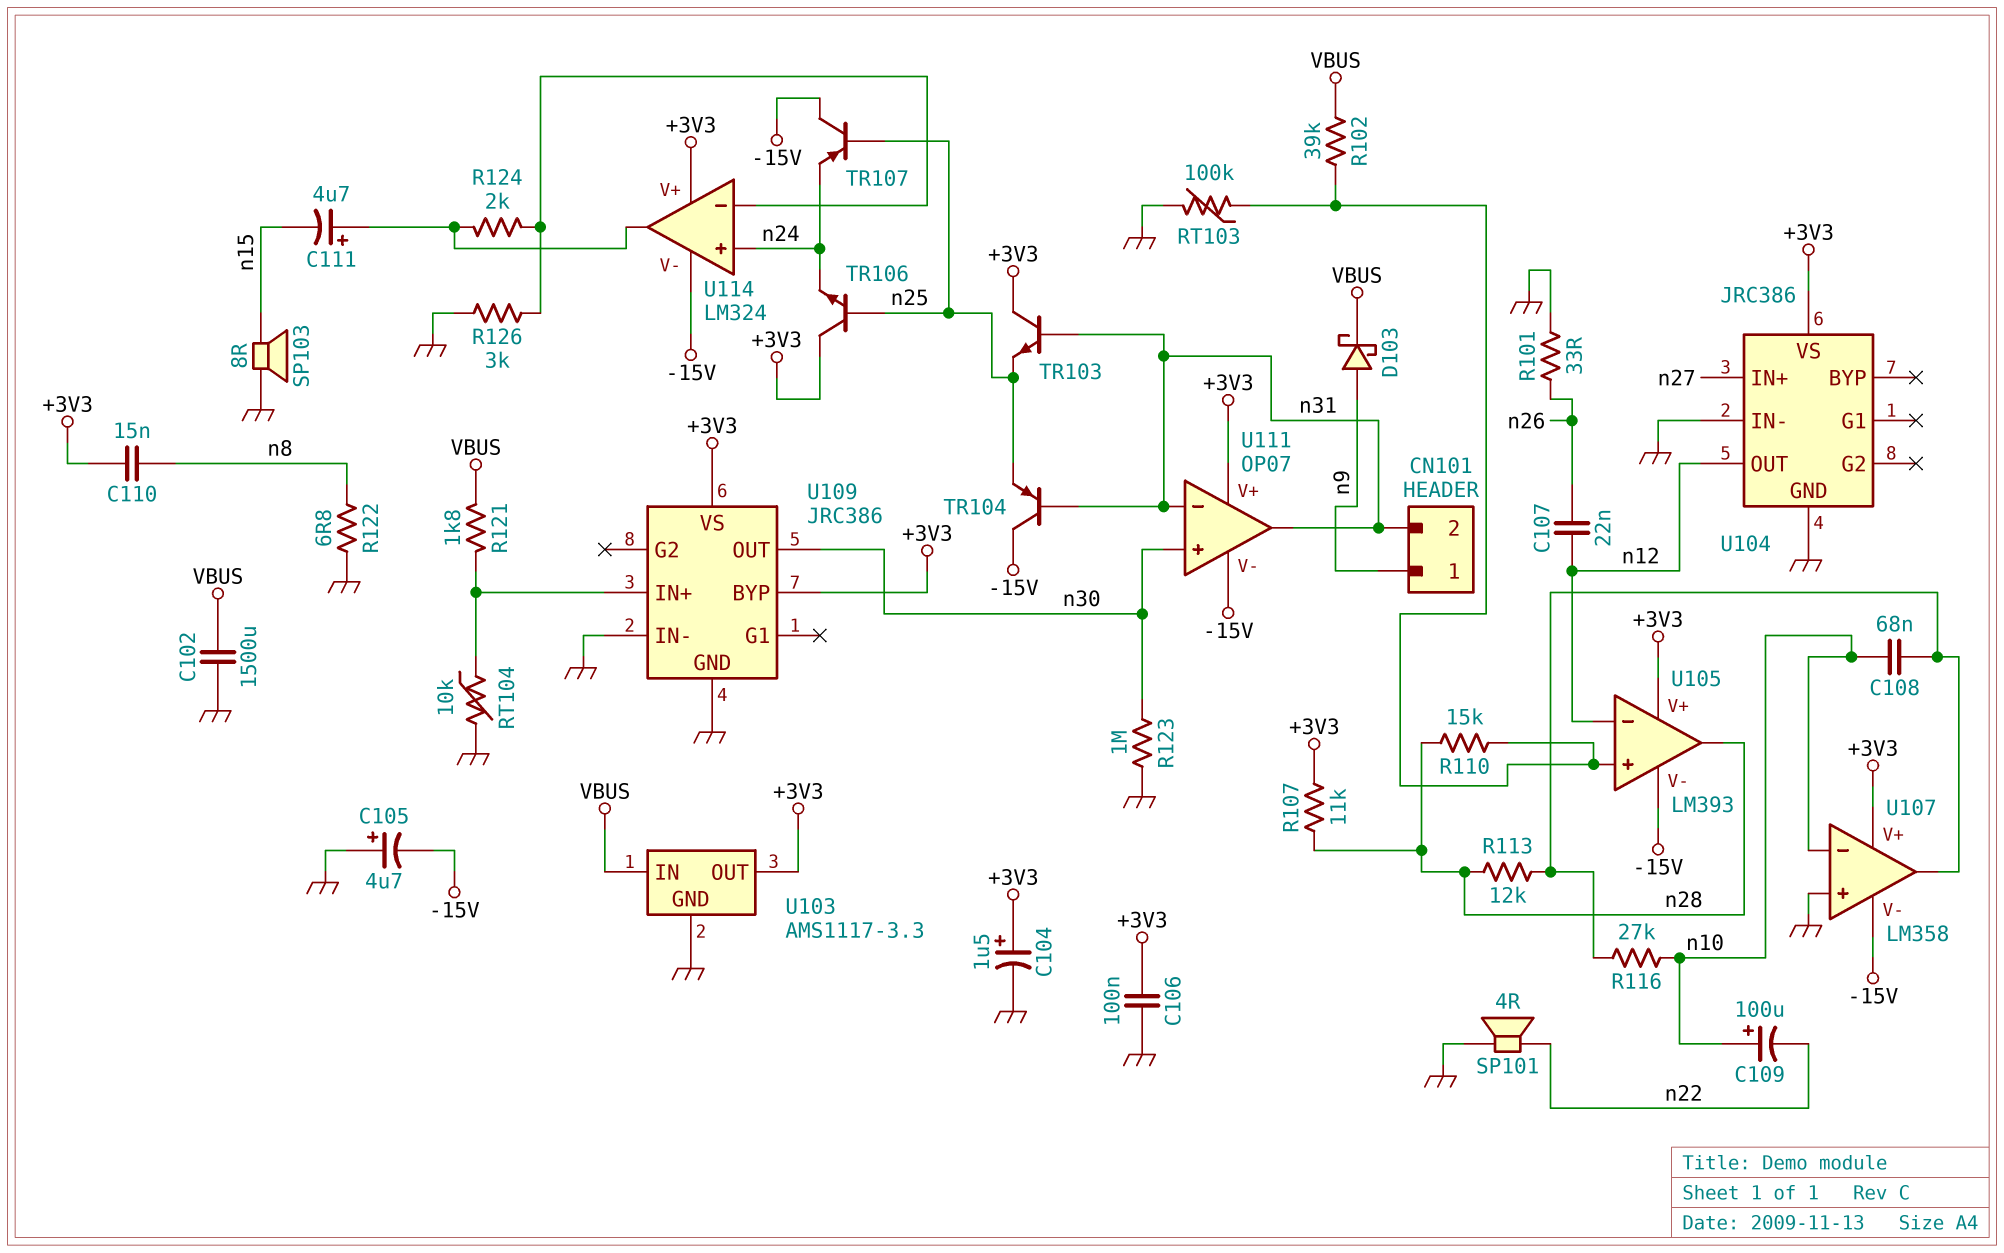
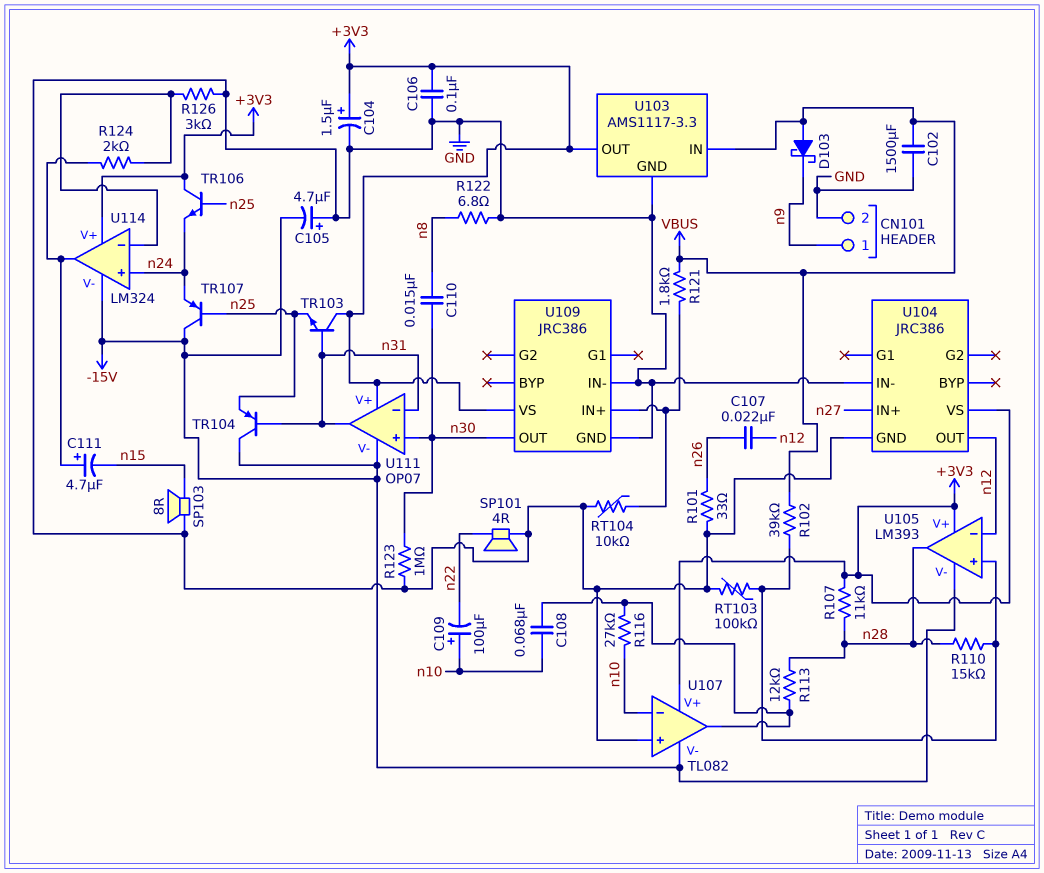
C110: 15nF (+3V3, n8) -> 15nF (n8, n30)
CN101 pin 2: n31 -> GND
D103: schottky (A n9, K VBUS) -> schottky (A VBUS, K n9)
U107: LM358 -> TL082
U109 pin BYP: +3V3 -> none

